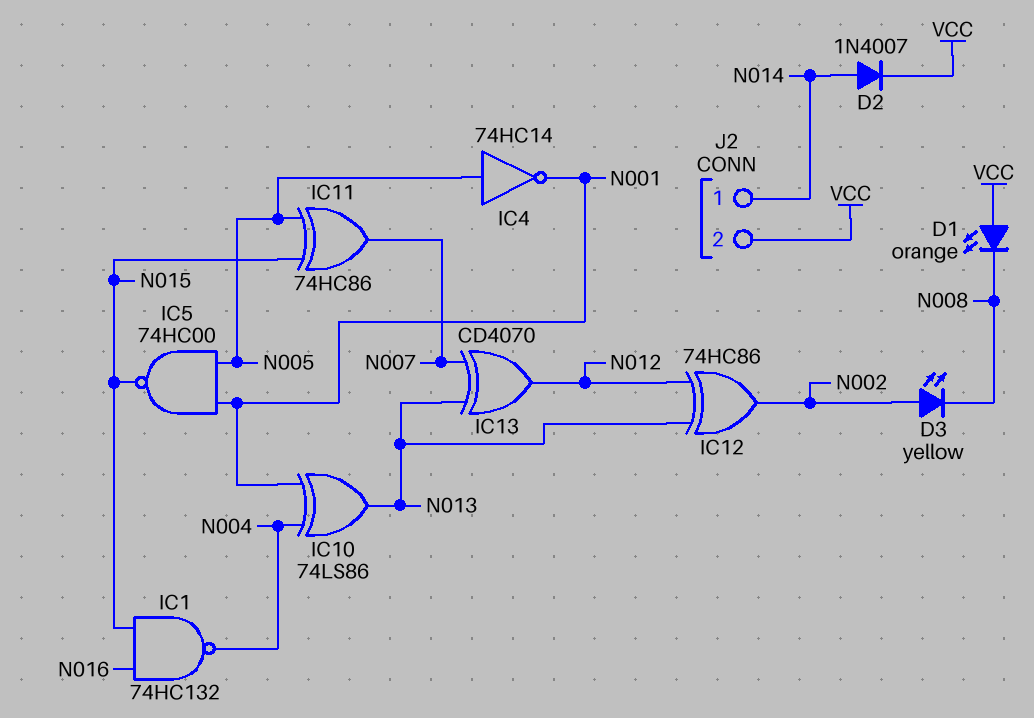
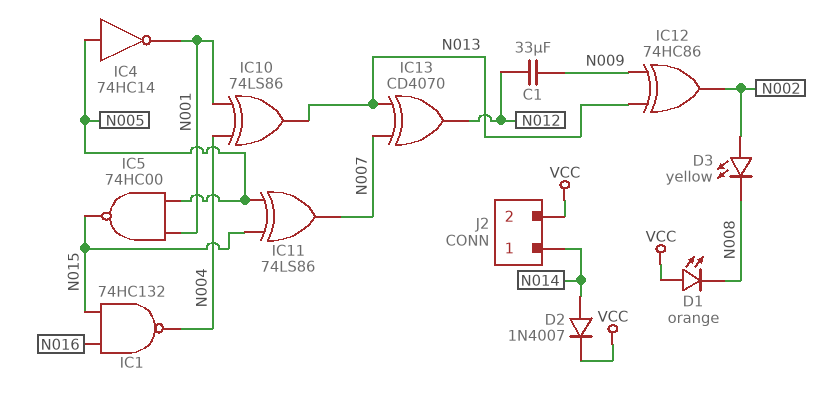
C1: none -> 33uF (N009, N012)
IC11: XOR 74HC86 (in N005, in N015, out N007) -> XOR 74LS86 (in N005, in N015, out N007)
IC12: XOR 74HC86 (in N012, in N013, out N002) -> XOR 74HC86 (in N009, in N013, out N002)

